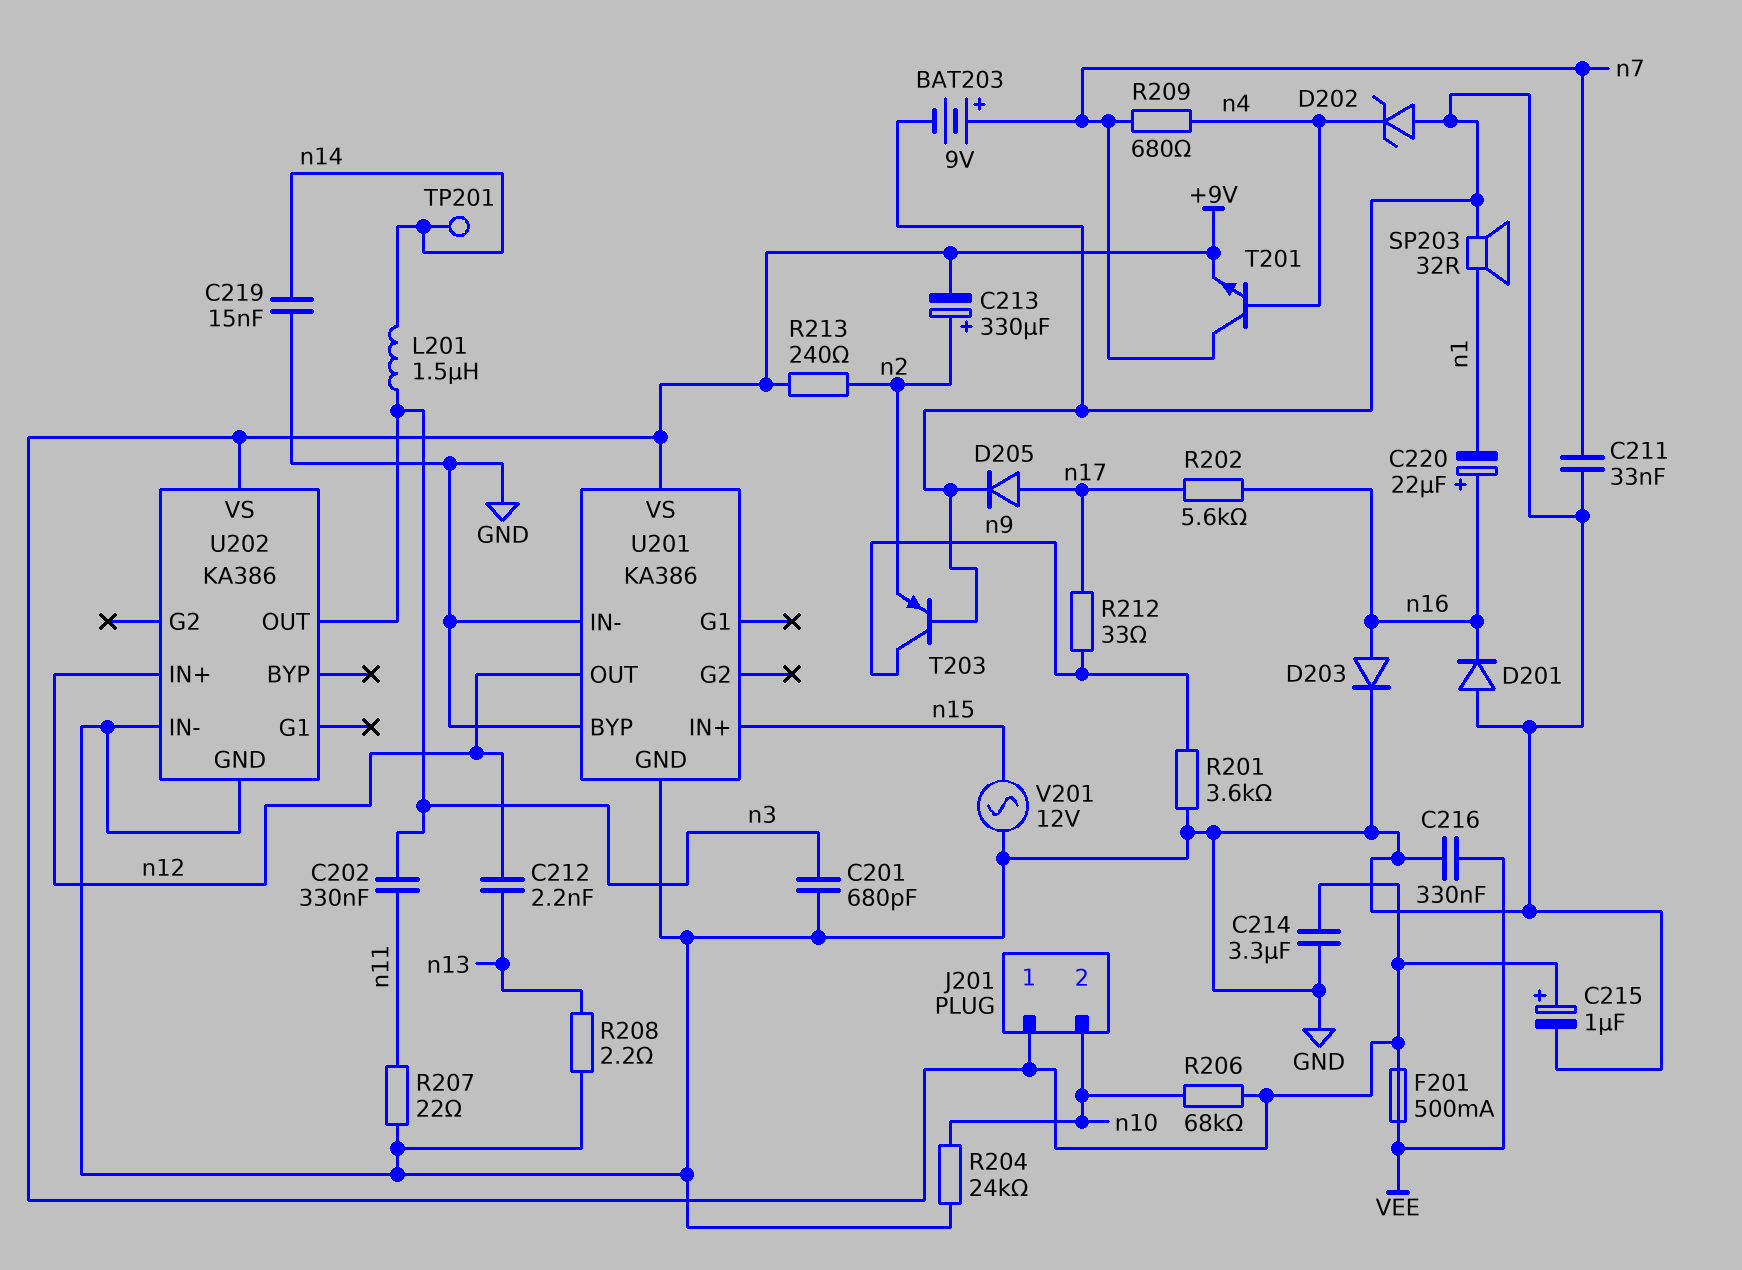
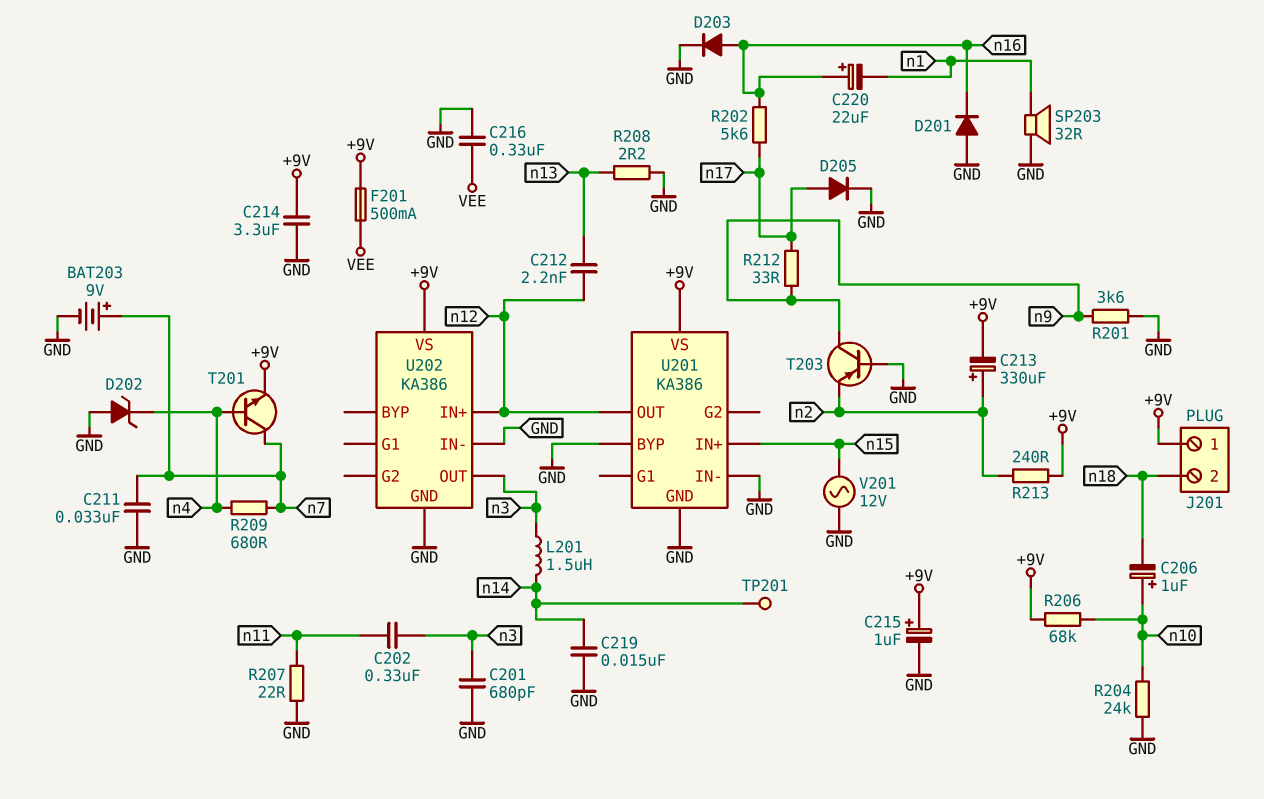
C206: none -> 1uF (plus n10, minus n18)
J201 pin 2: n10 -> n18

